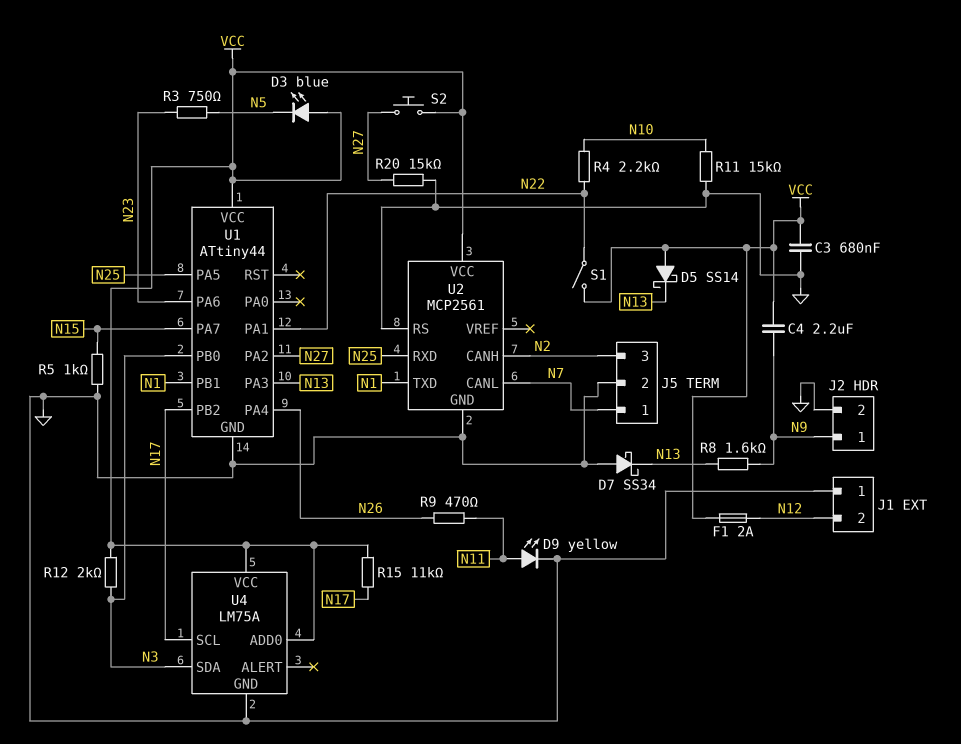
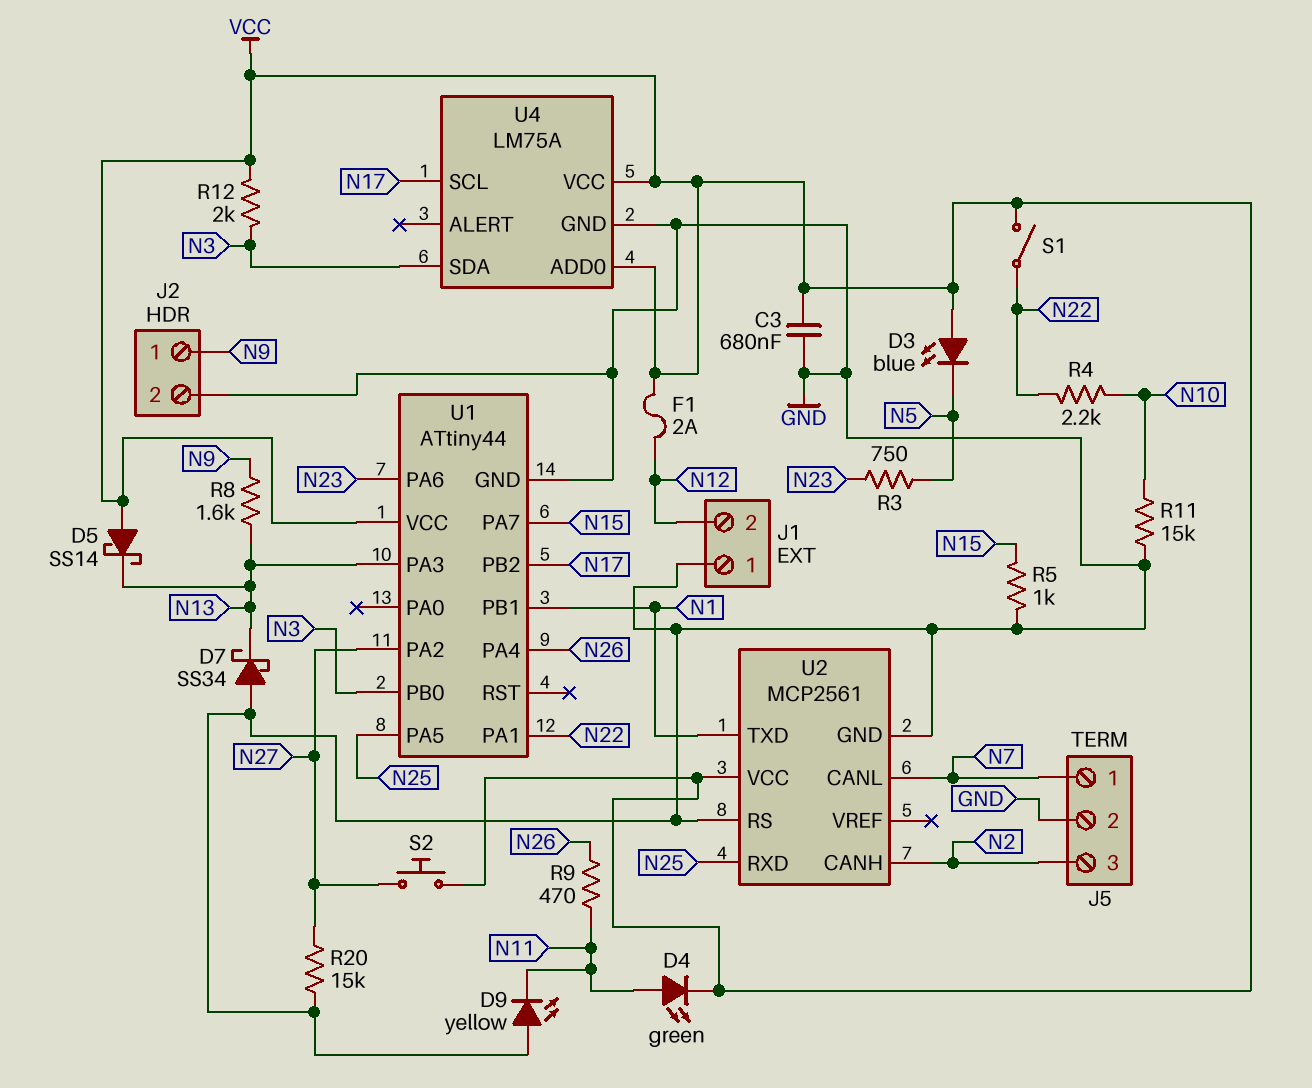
C4: 2.2uF (N9, VCC) -> none
D4: none -> LED green (A N11, K VCC)
D9: LED yellow (A N11, K GND) -> LED yellow (A GND, K N11)
R15: 11k (N17, VCC) -> none

